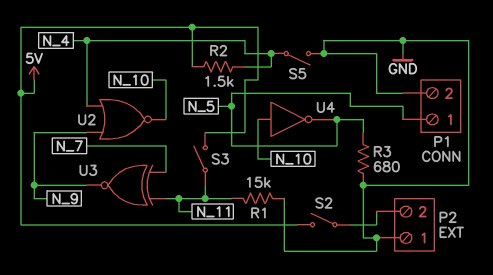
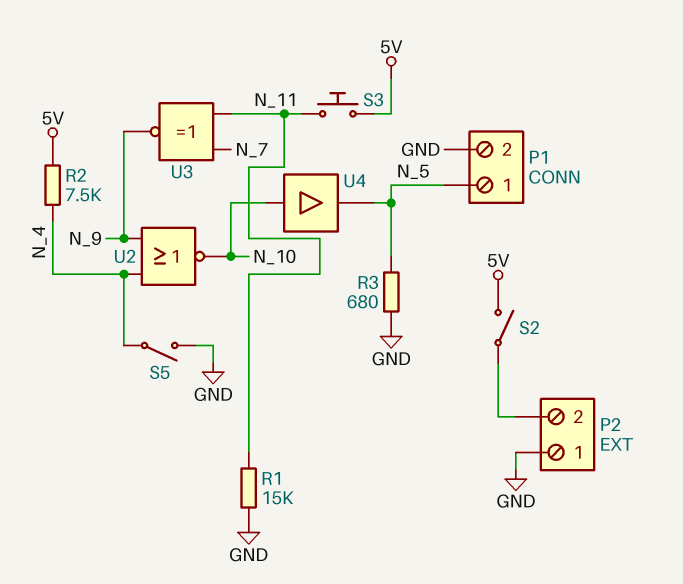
R2: 1.5k (5V, N_4) -> 7.5k (5V, N_4)
S3: switch (5V, N_11) -> button (5V, N_11)
U4: NOT (in N_10, out N_5) -> buffer (in N_10, out N_5)

